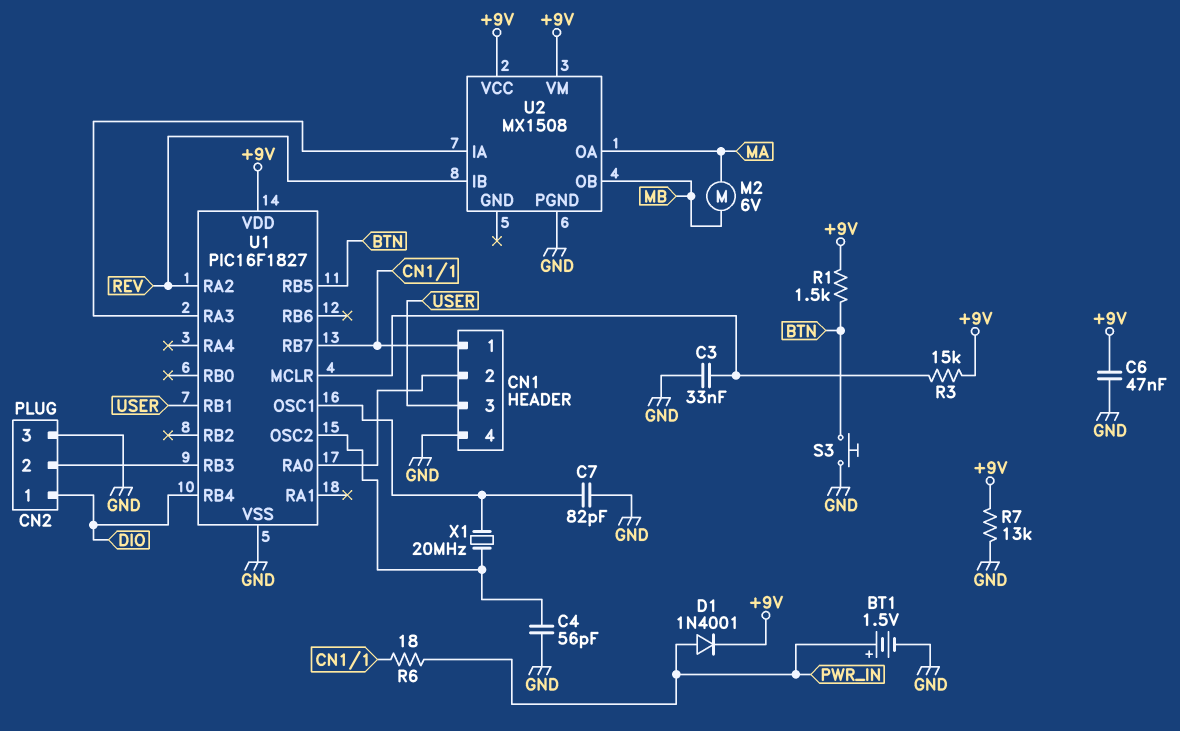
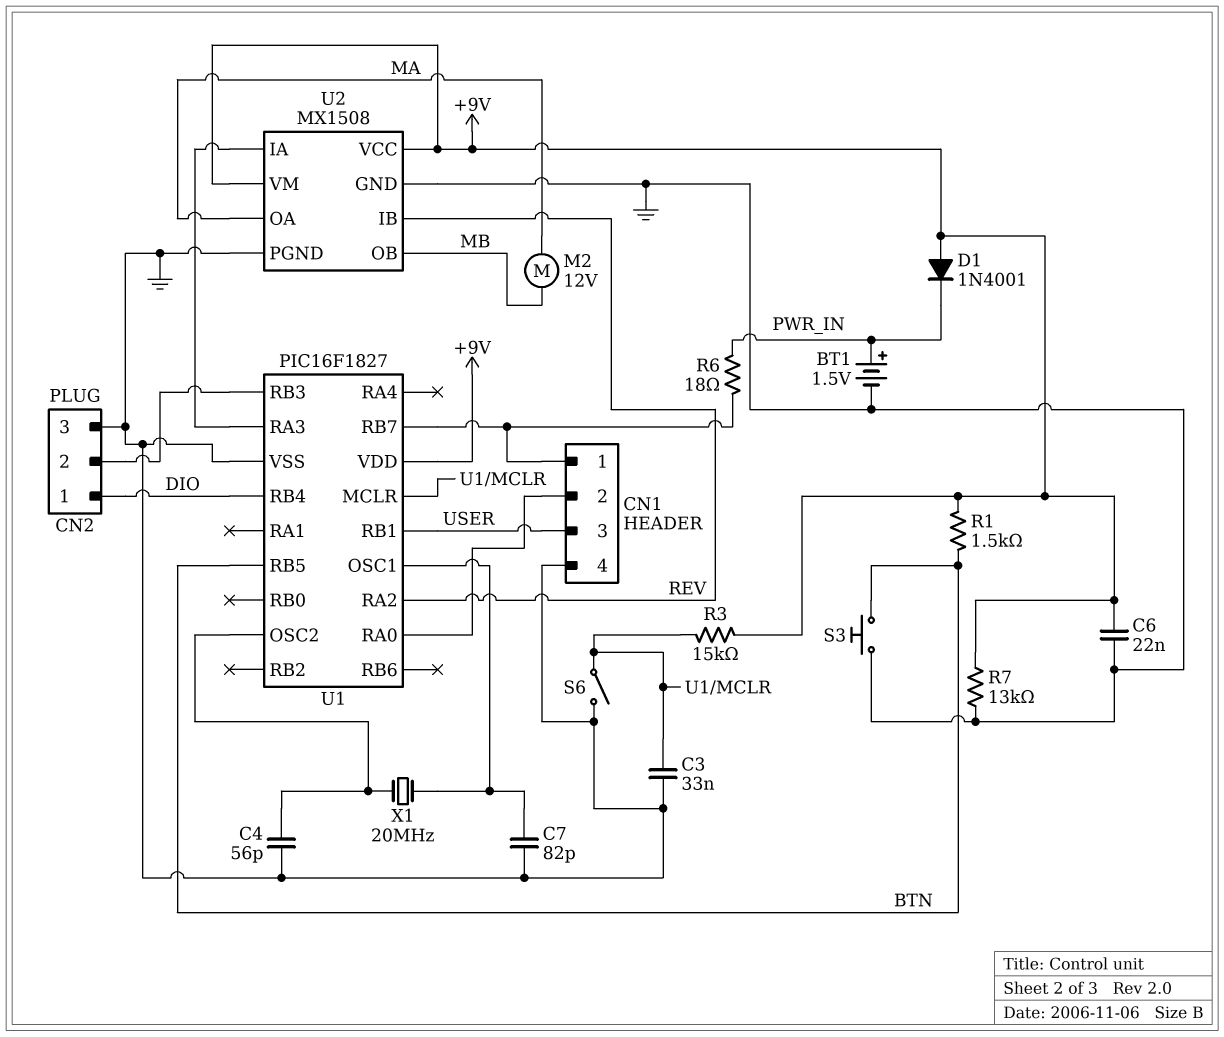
C6: 47nF (+9V, GND) -> 22nF (+9V, GND)
D1: diode 1N4001 (A PWR_IN, K +9V) -> diode 1N4001 (A +9V, K PWR_IN)
M2: motor 6V (MA, MB) -> motor 12V (MA, MB)
S6: none -> switch (GND, U1/MCLR)
U2 pin GND: none -> GND

